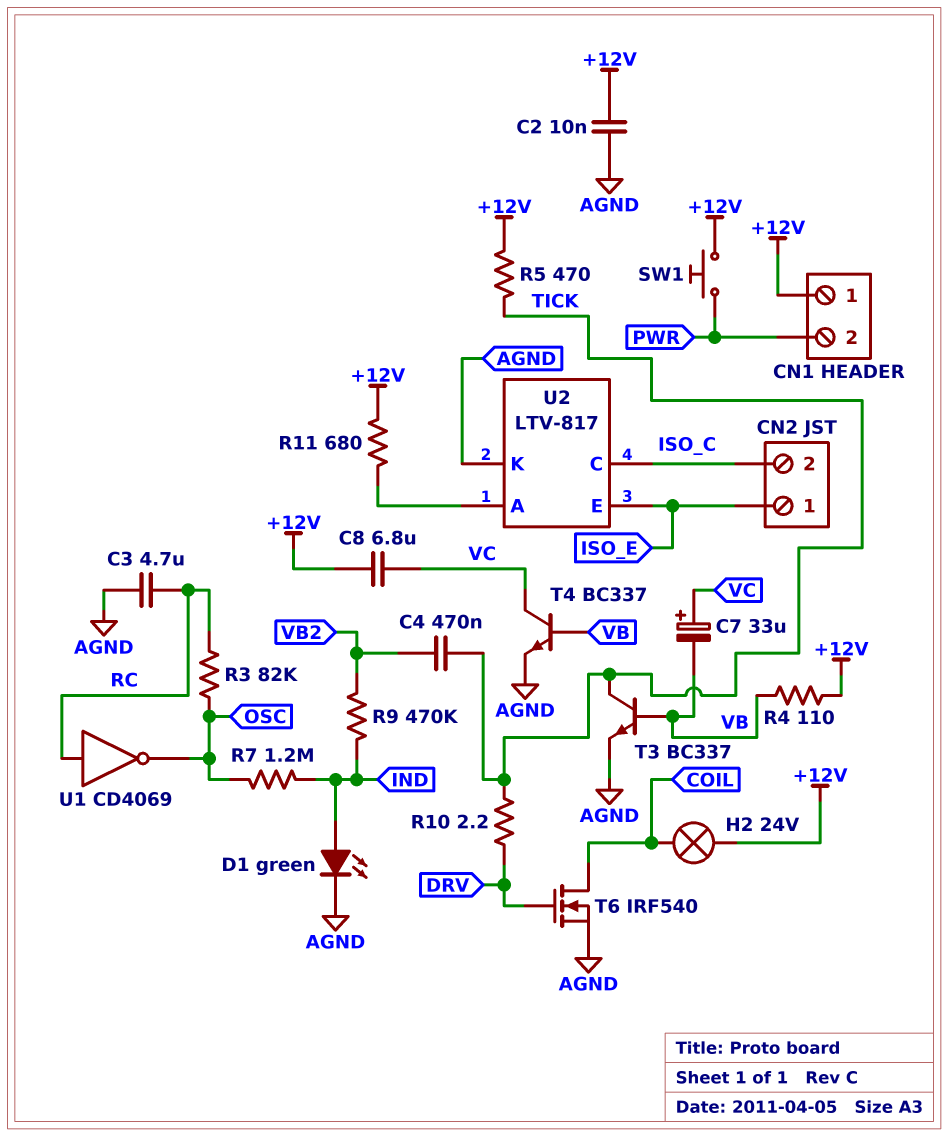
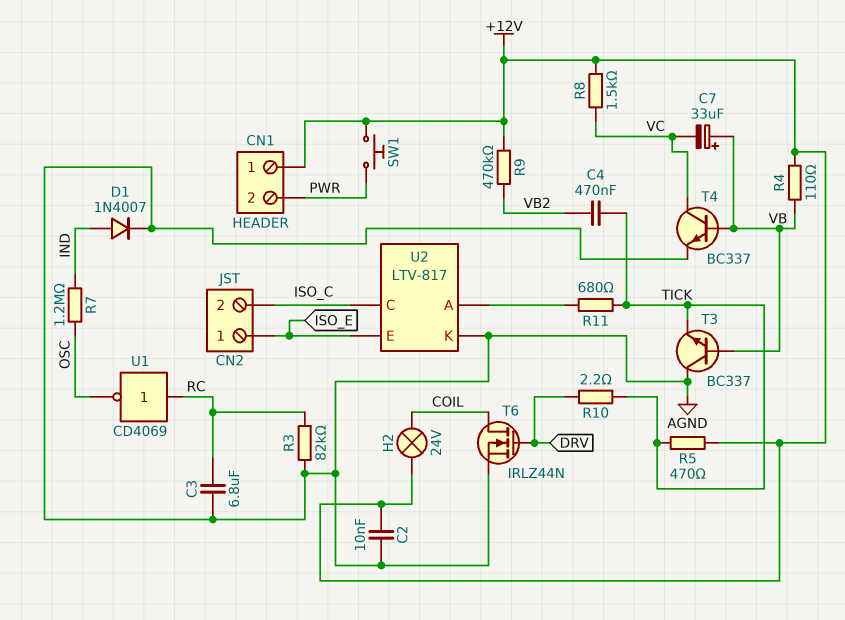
C3: 4.7uF (AGND, RC) -> 6.8uF (AGND, RC)
C7: 33uF (plus VC, minus VB) -> 33uF (plus VB, minus VC)
C8: 6.8uF (+12V, VC) -> none
D1: LED green (A IND, K AGND) -> diode 1N4007 (A IND, K AGND)
R3: 82k (OSC, RC) -> 82k (AGND, RC)
R8: none -> 1.5k (+12V, VC)
R9: 470k (IND, VB2) -> 470k (+12V, VB2)
R11: 680 (+12V, U2/A) -> 680 (TICK, U2/A)
T3: NPN BC337 (B VB, C TICK, E AGND) -> NPN BC337 (B VB, C AGND, E TICK)
T6: NMOS IRF540 (G DRV, D COIL, S AGND) -> NMOS IRLZ44N (G DRV, D COIL, S AGND)

